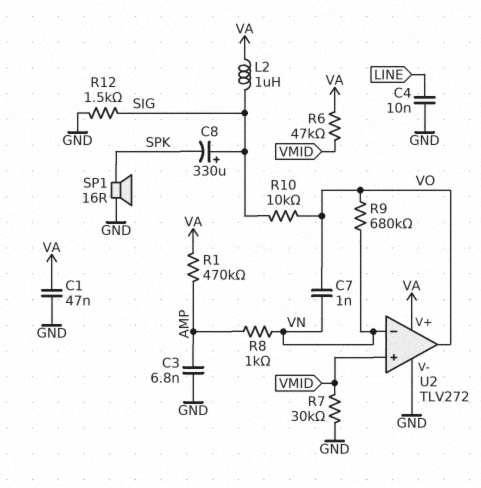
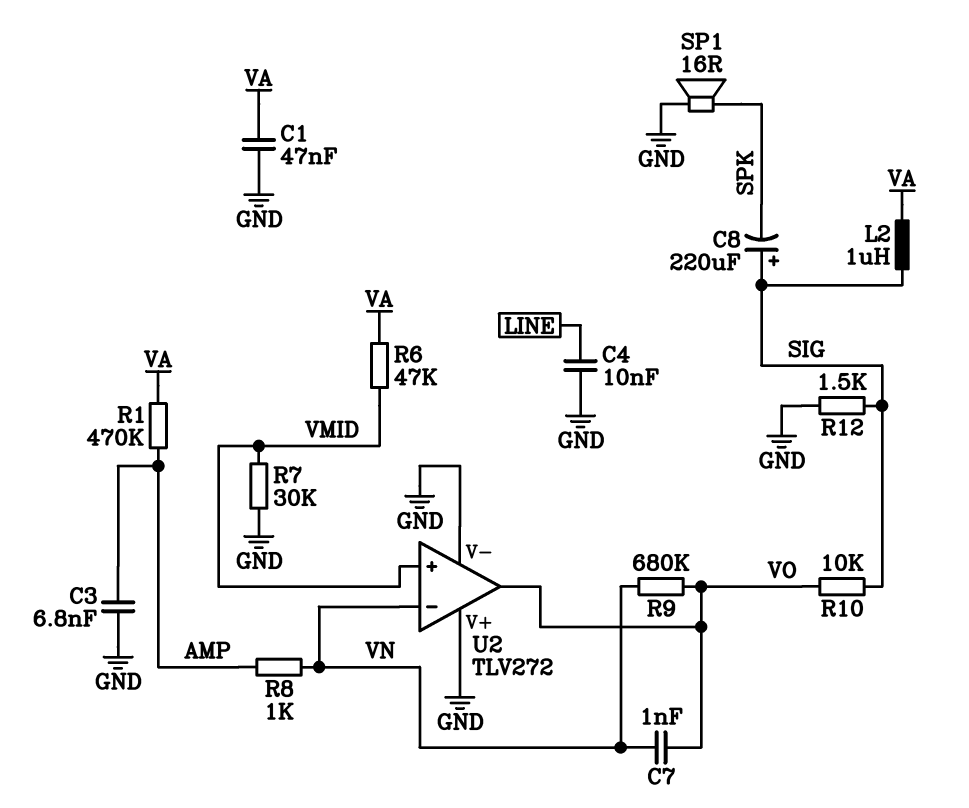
C8: 330uF (plus SIG, minus SPK) -> 220uF (plus SIG, minus SPK)
U2 pin V+: VA -> GND

